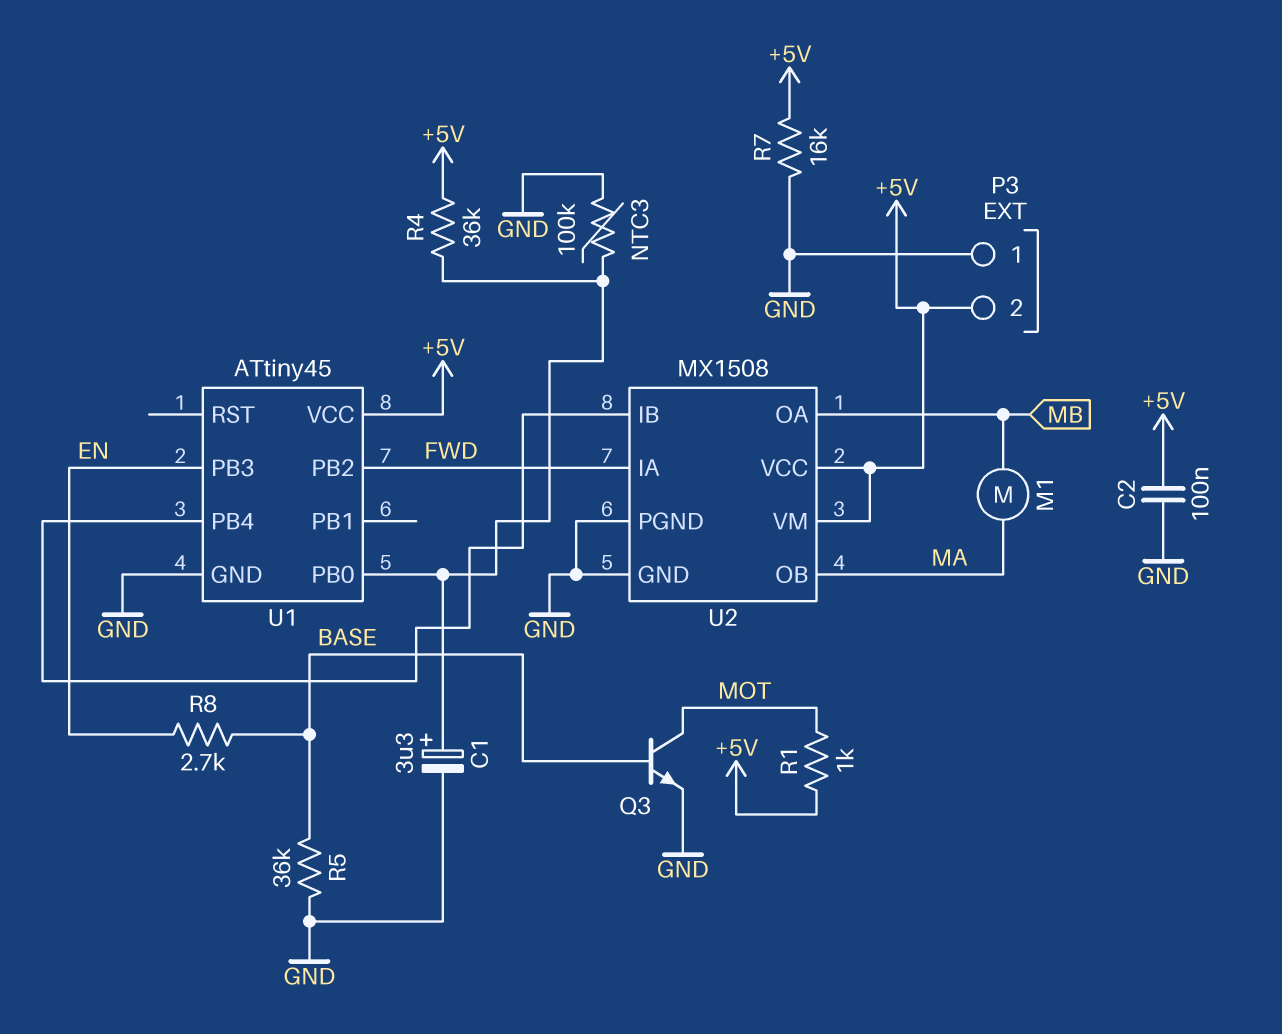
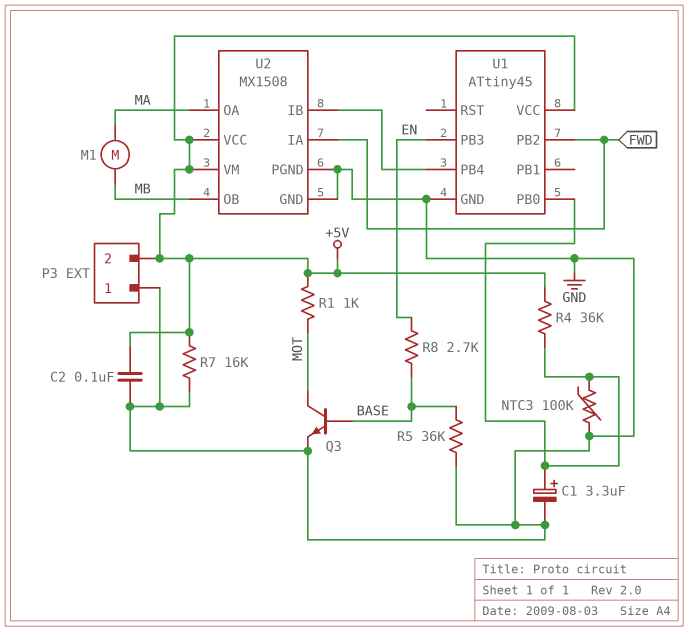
U2 pin OA: MB -> MA
U2 pin OB: MA -> MB

